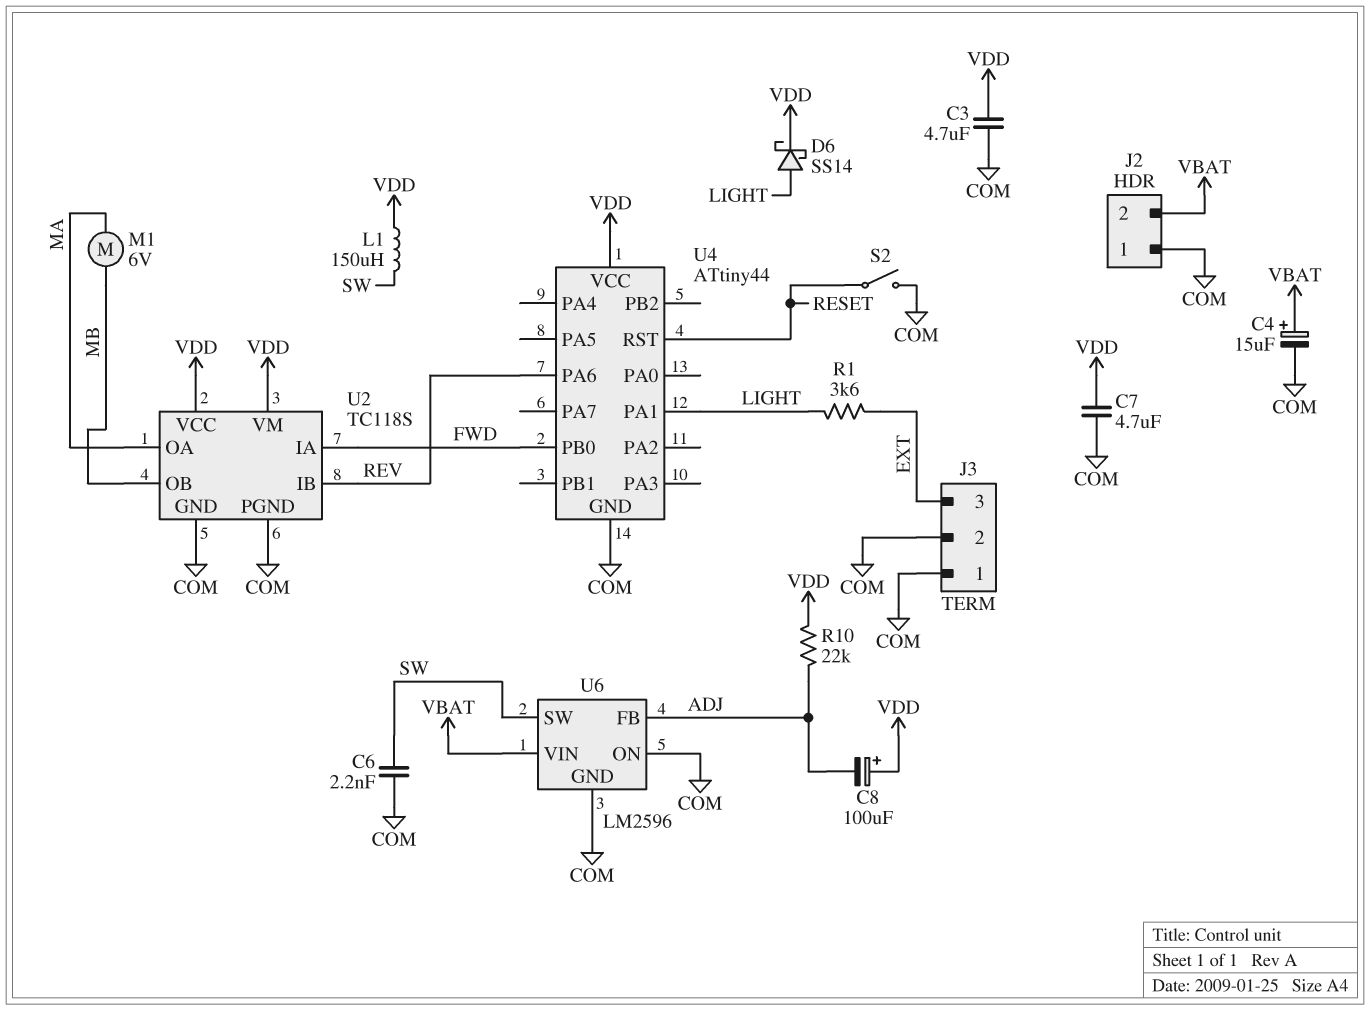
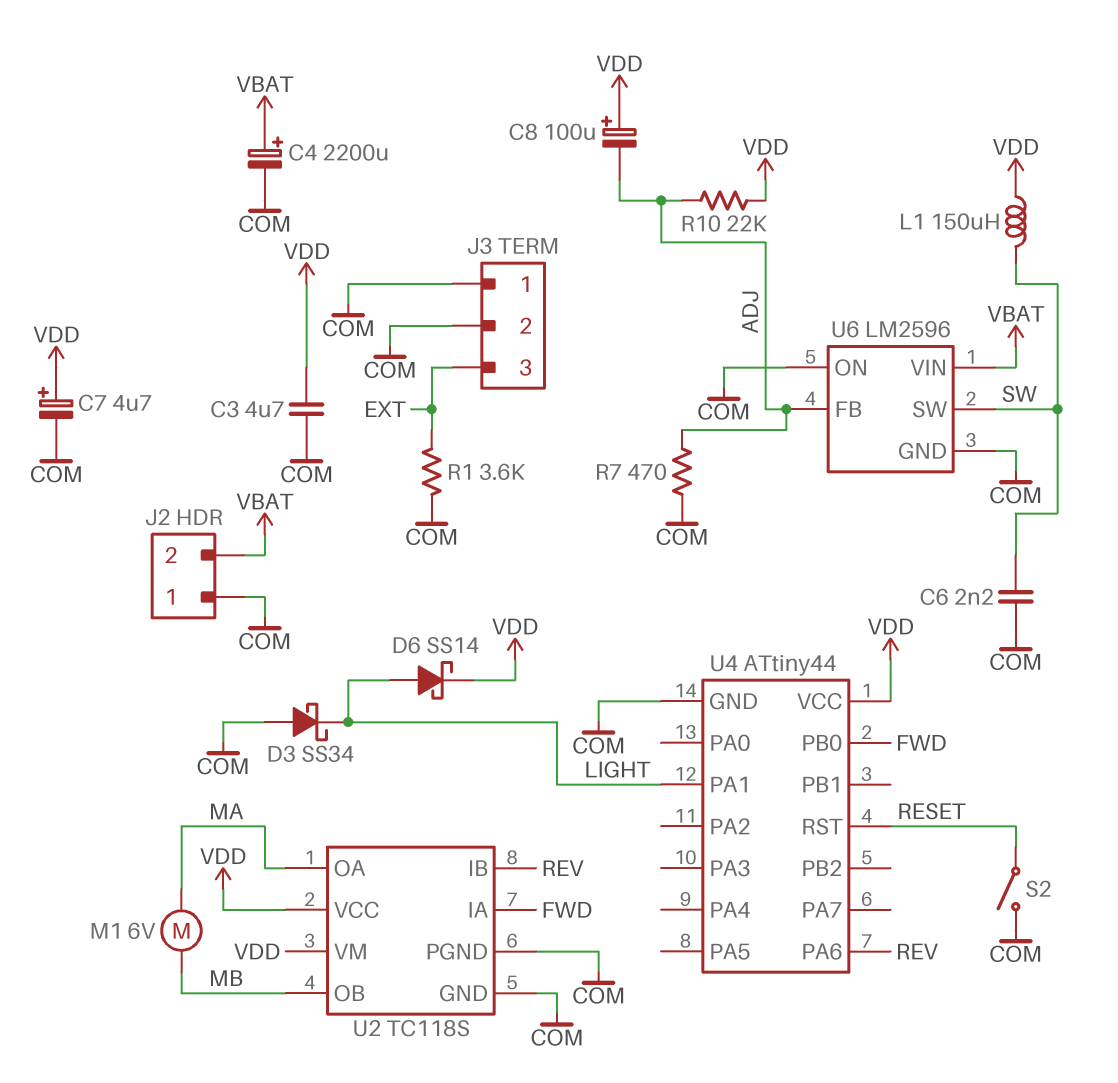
C4: 15uF (plus VBAT, minus COM) -> 2200uF (plus VBAT, minus COM)
C7: 4.7uF (COM, VDD) -> 4.7uF (plus VDD, minus COM)
D3: none -> schottky SS34 (A COM, K LIGHT)
R1: 3.6k (EXT, LIGHT) -> 3.6k (COM, EXT)
R7: none -> 470 (ADJ, COM)

